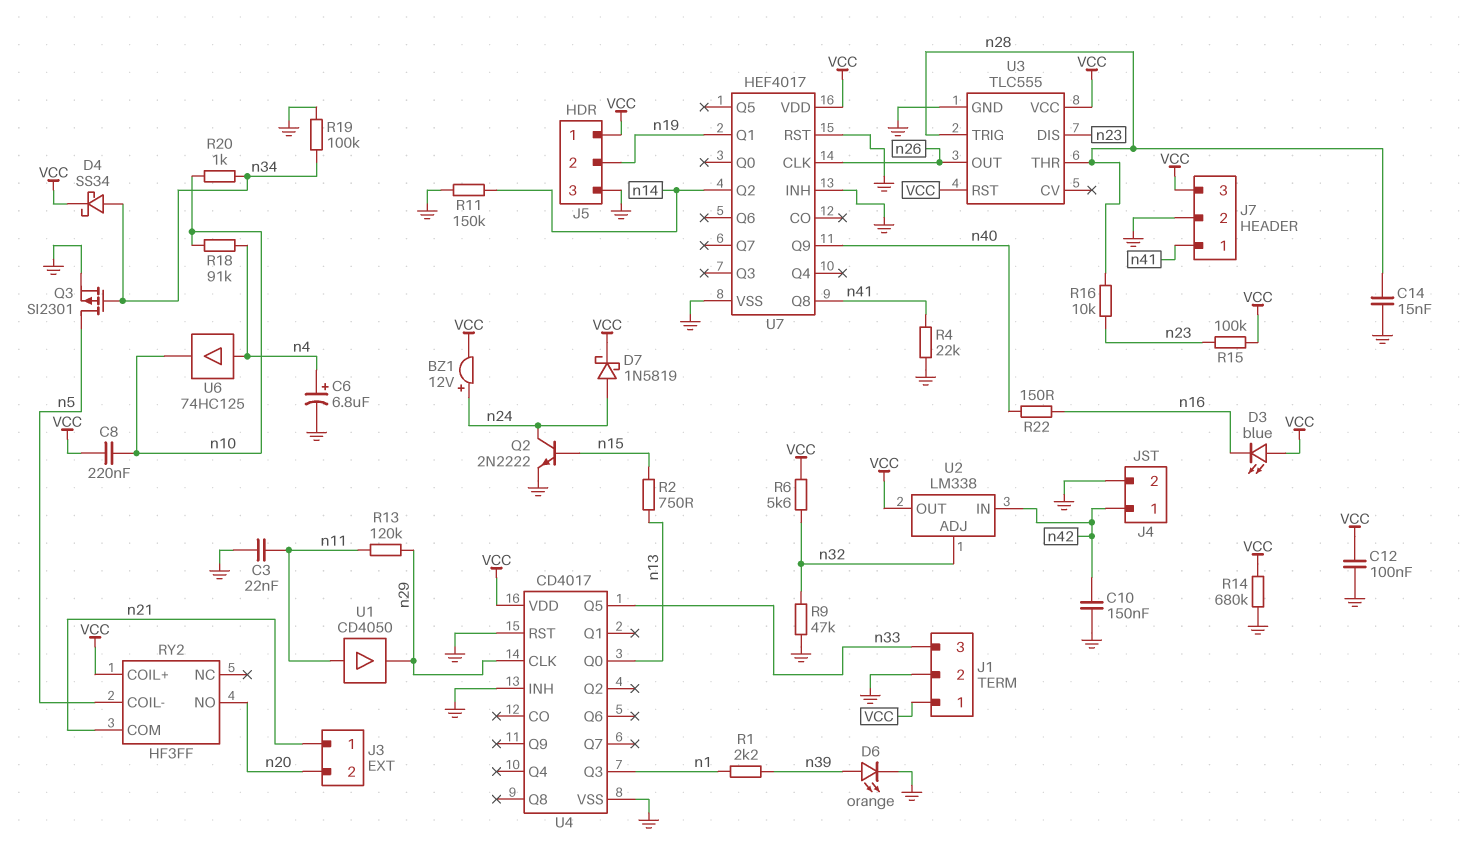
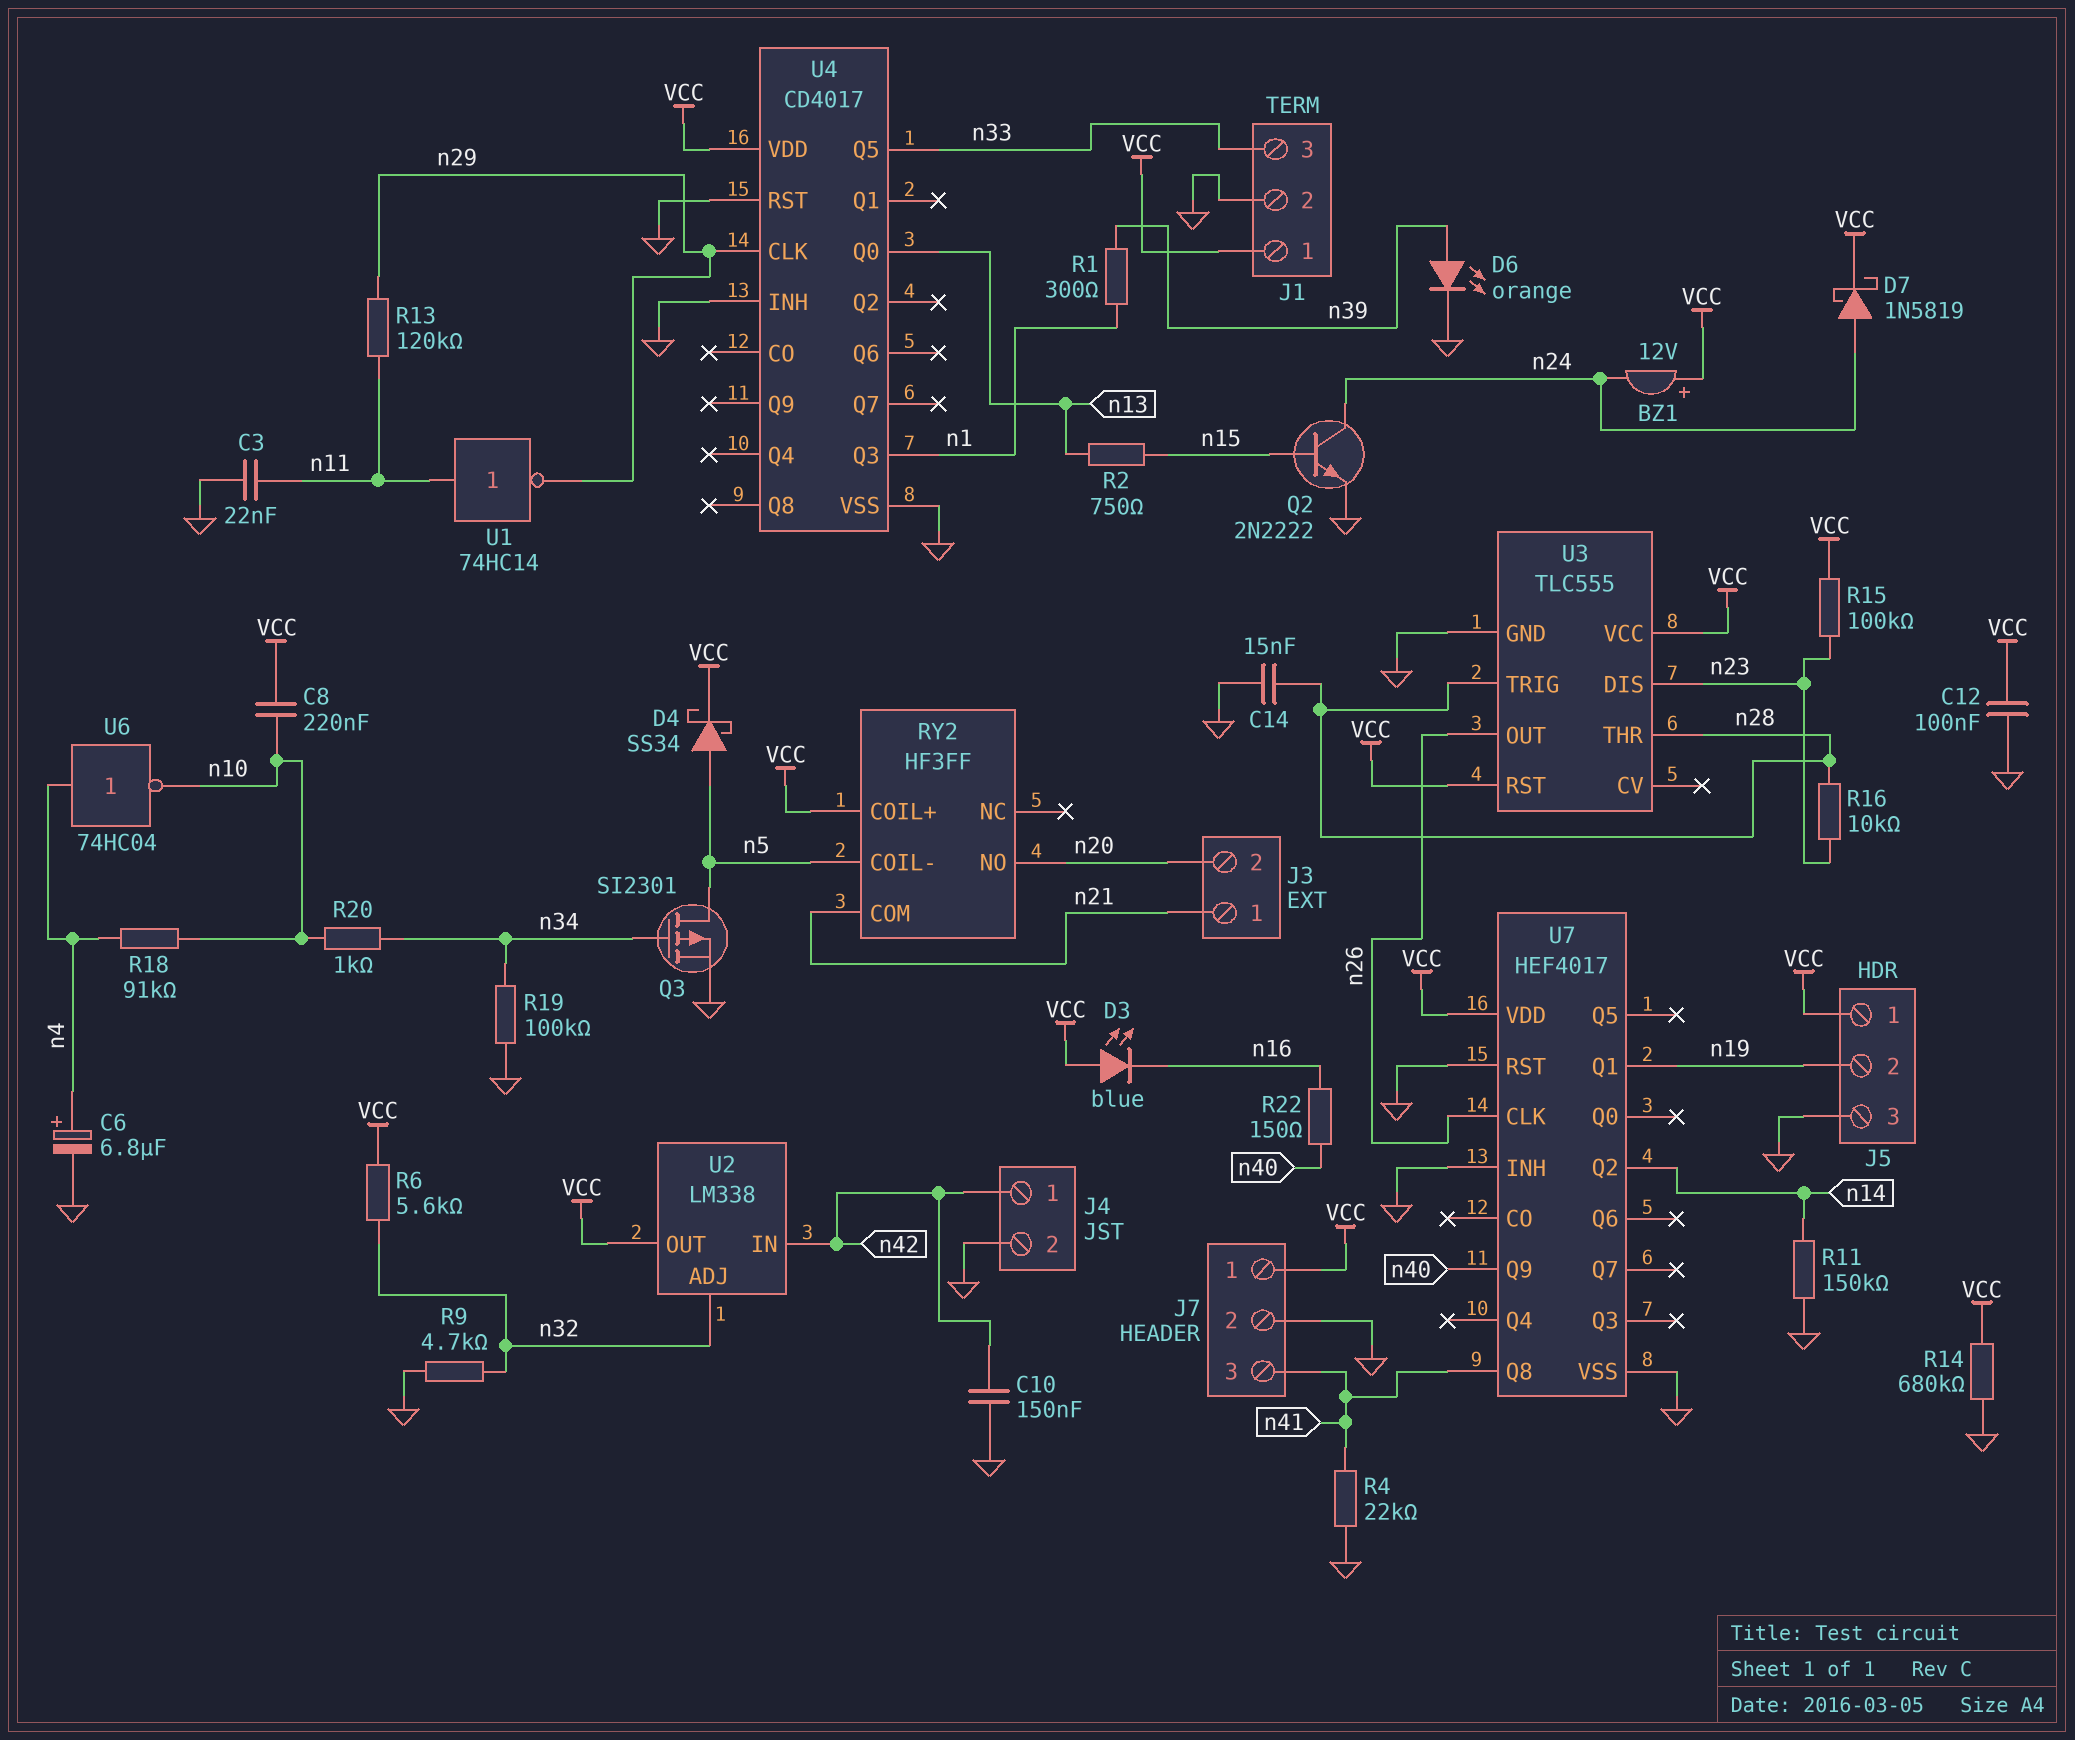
BZ1: buzzer 12V (plus n24, minus VCC) -> buzzer 12V (plus VCC, minus n24)
D4: schottky SS34 (A n34, K VCC) -> schottky SS34 (A n5, K VCC)
J7 pin 1: n41 -> VCC
J7 pin 3: VCC -> n41
R1: 2.2k (n1, n39) -> 300 (n1, n39)
R9: 47k (GND, n32) -> 4.7k (GND, n32)
U1: buffer CD4050 (in n11, out n29) -> NOT 74HC14 (in n11, out n29)
U6: buffer 74HC125 (in n4, out n10) -> NOT 74HC04 (in n4, out n10)

